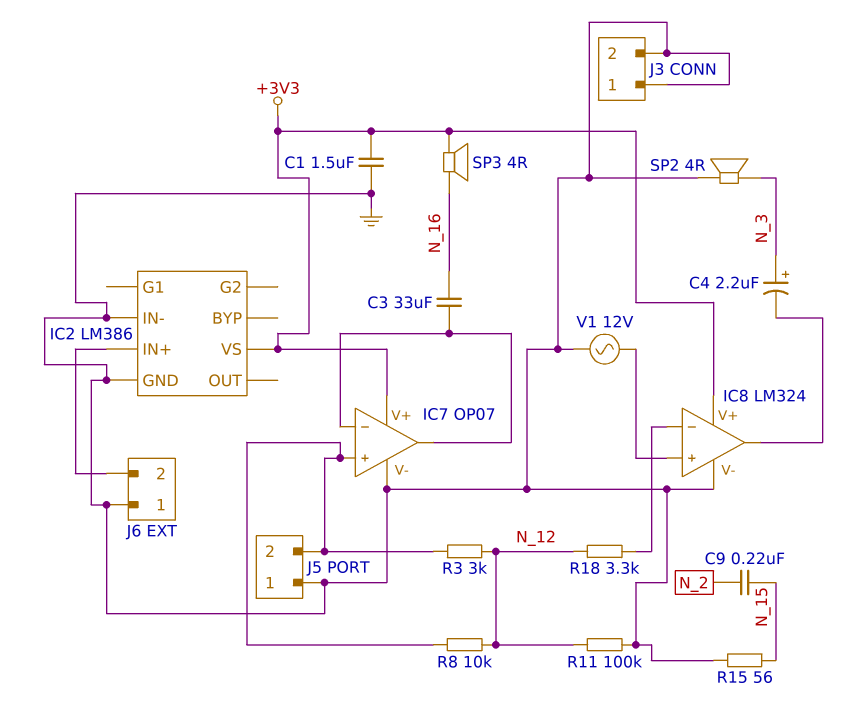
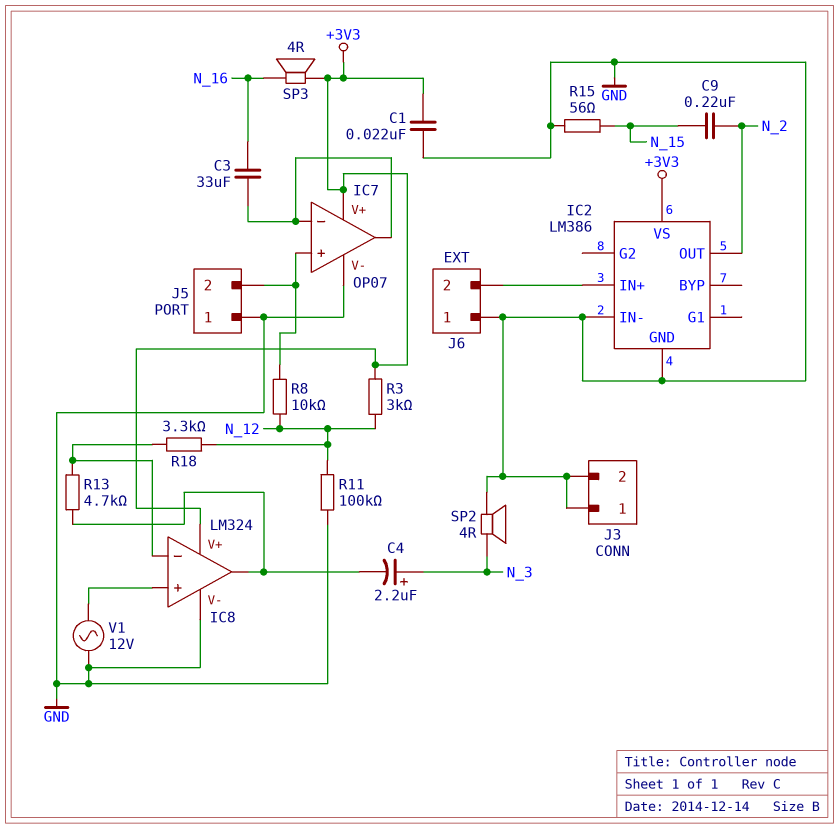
C1: 1.5uF (+3V3, GND) -> 22nF (+3V3, GND)
IC2 pin OUT: none -> N_2
R3: 3k (IC7/in+, N_12) -> 3k (+3V3, N_12)
R13: none -> 4.7k (IC8/in-, IC8/out)

